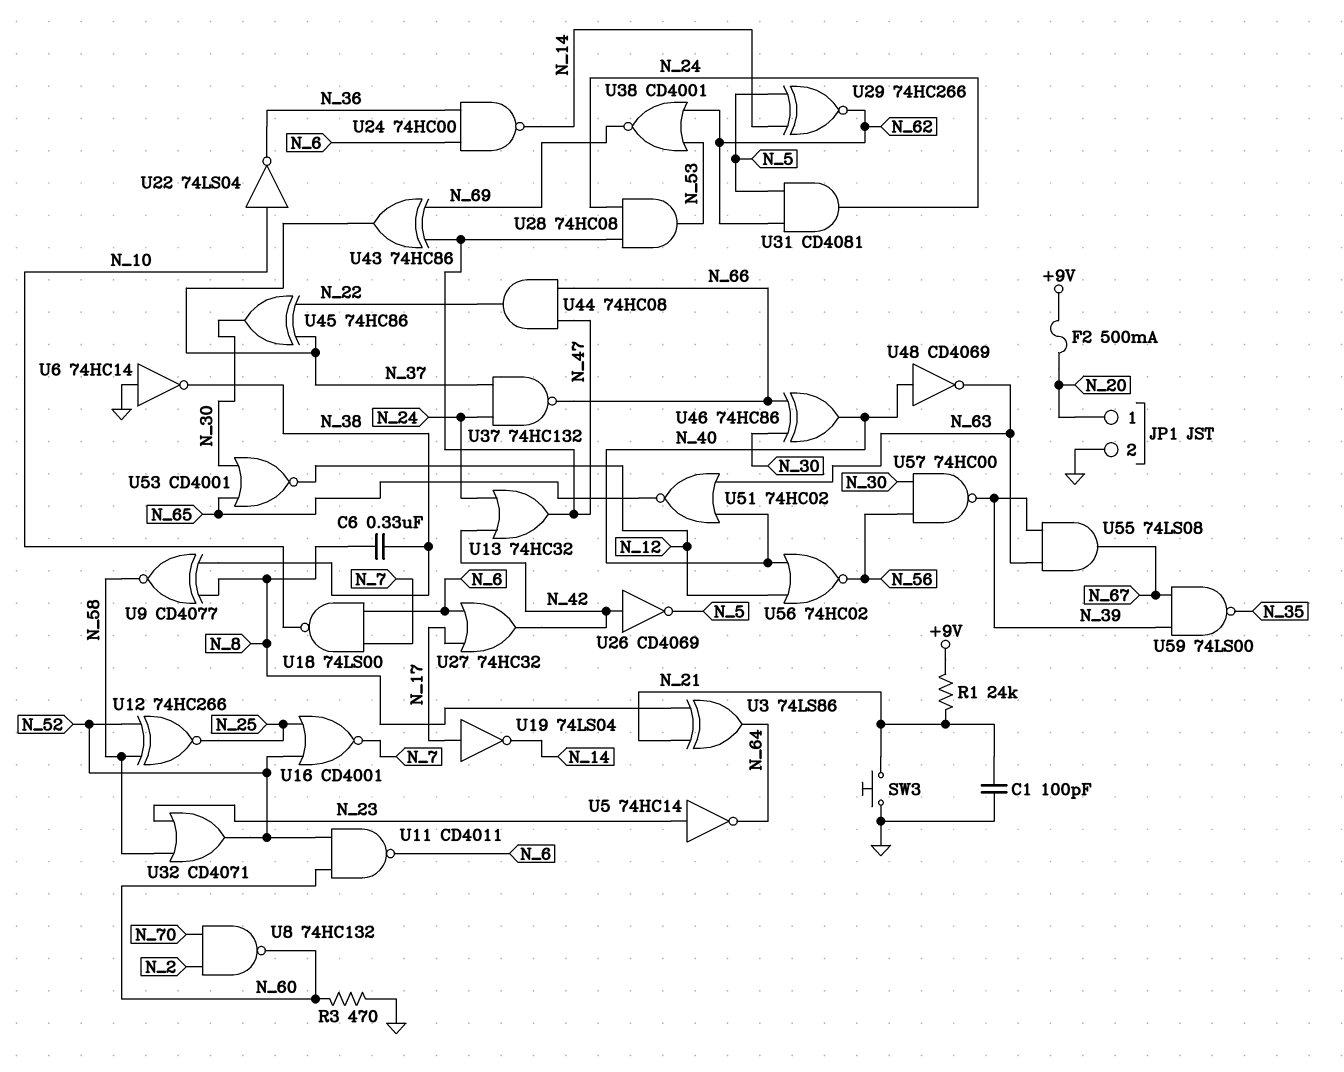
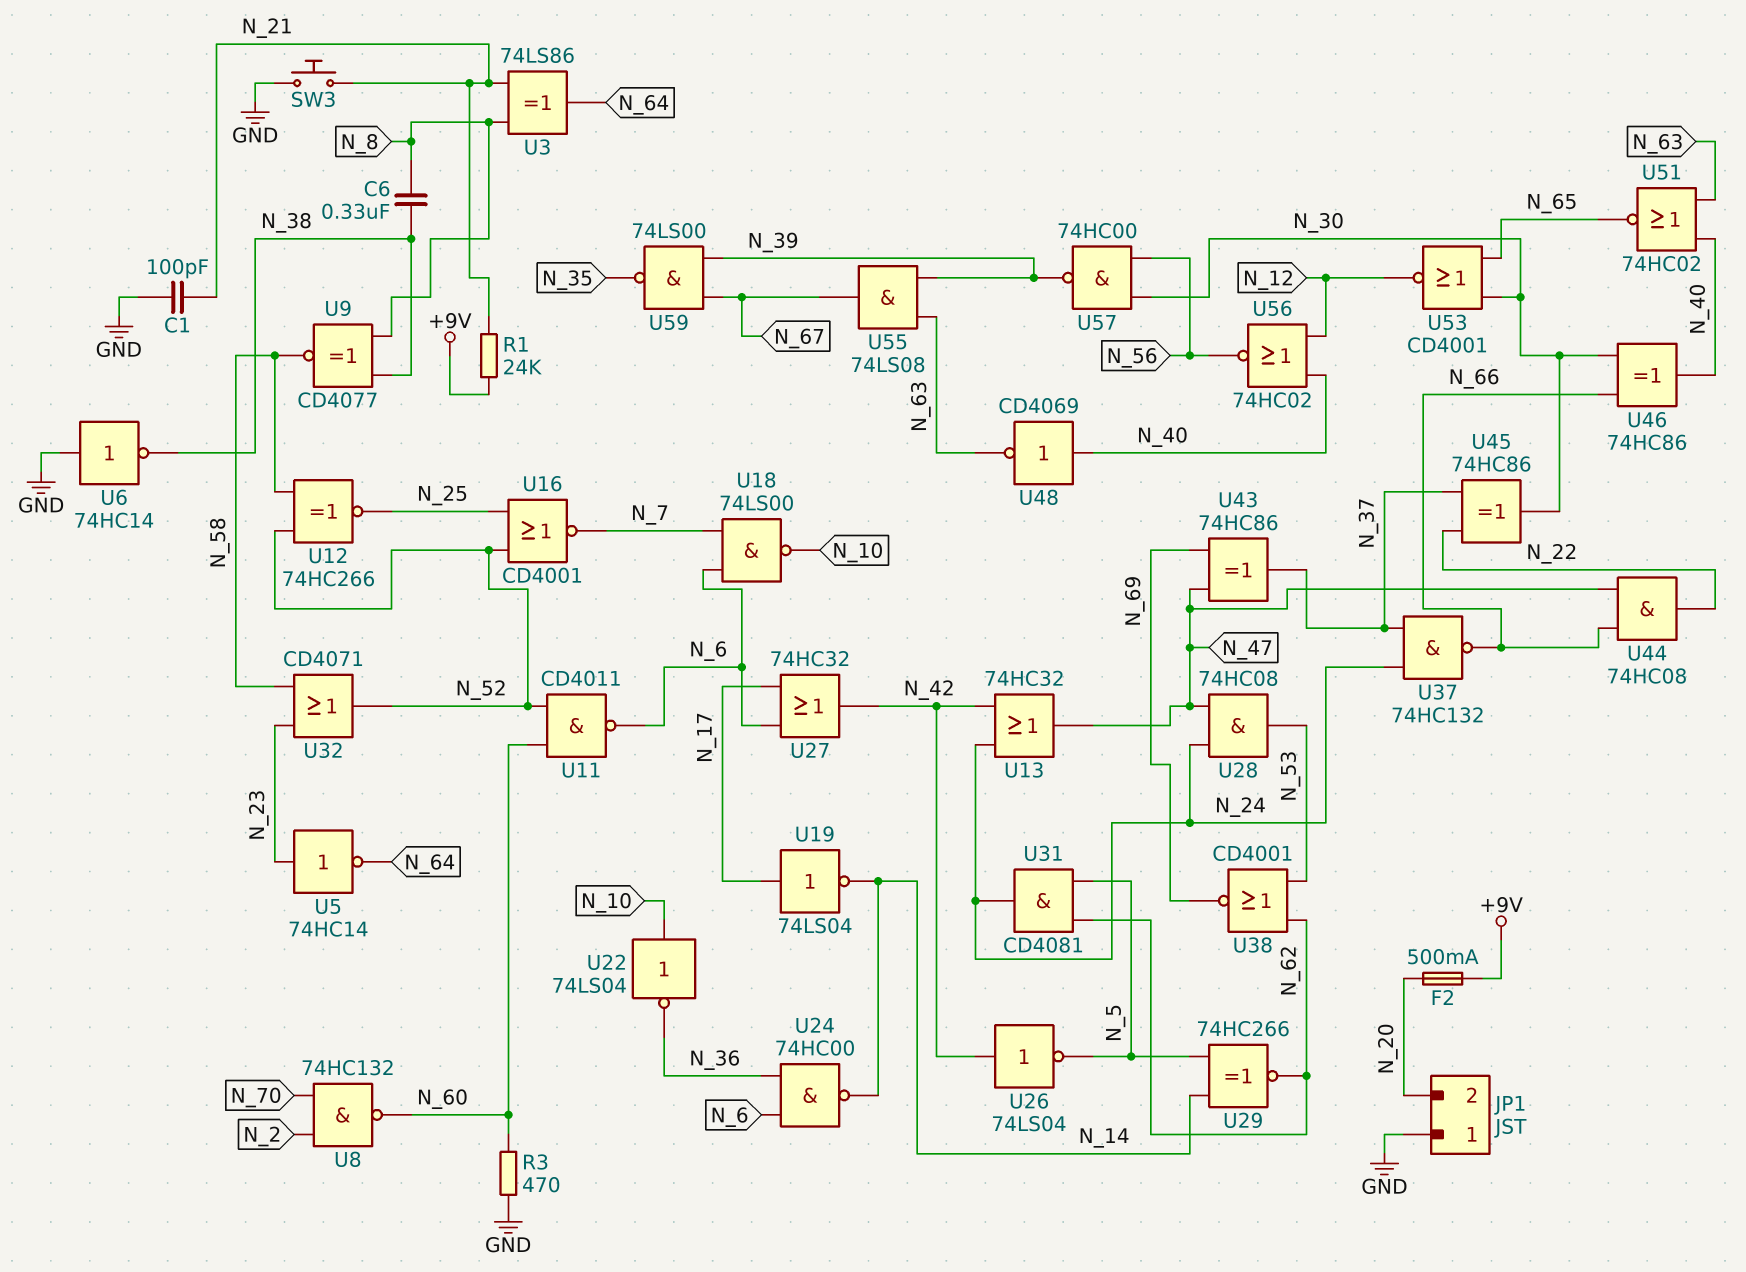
JP1 pin 1: N_20 -> GND
JP1 pin 2: GND -> N_20
U26: NOT CD4069 (in N_42, out N_5) -> NOT 74LS04 (in N_42, out N_5)

